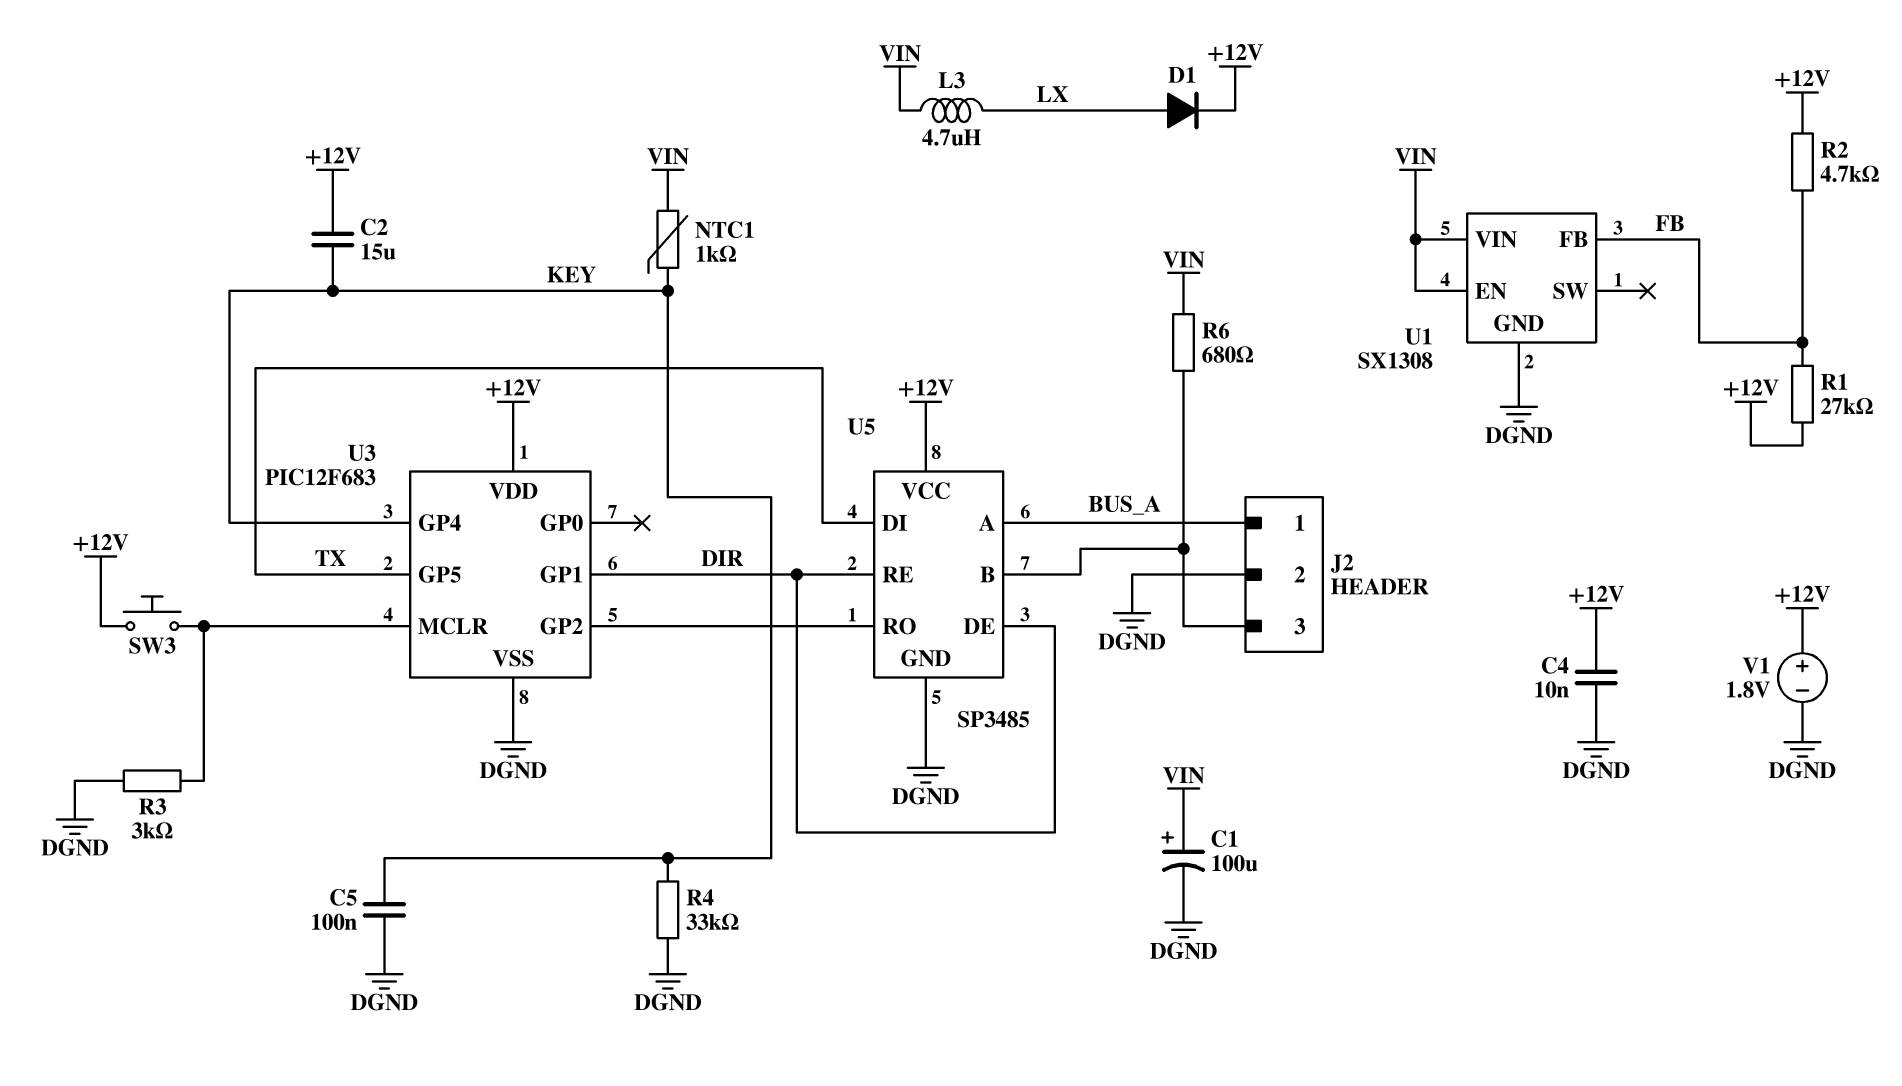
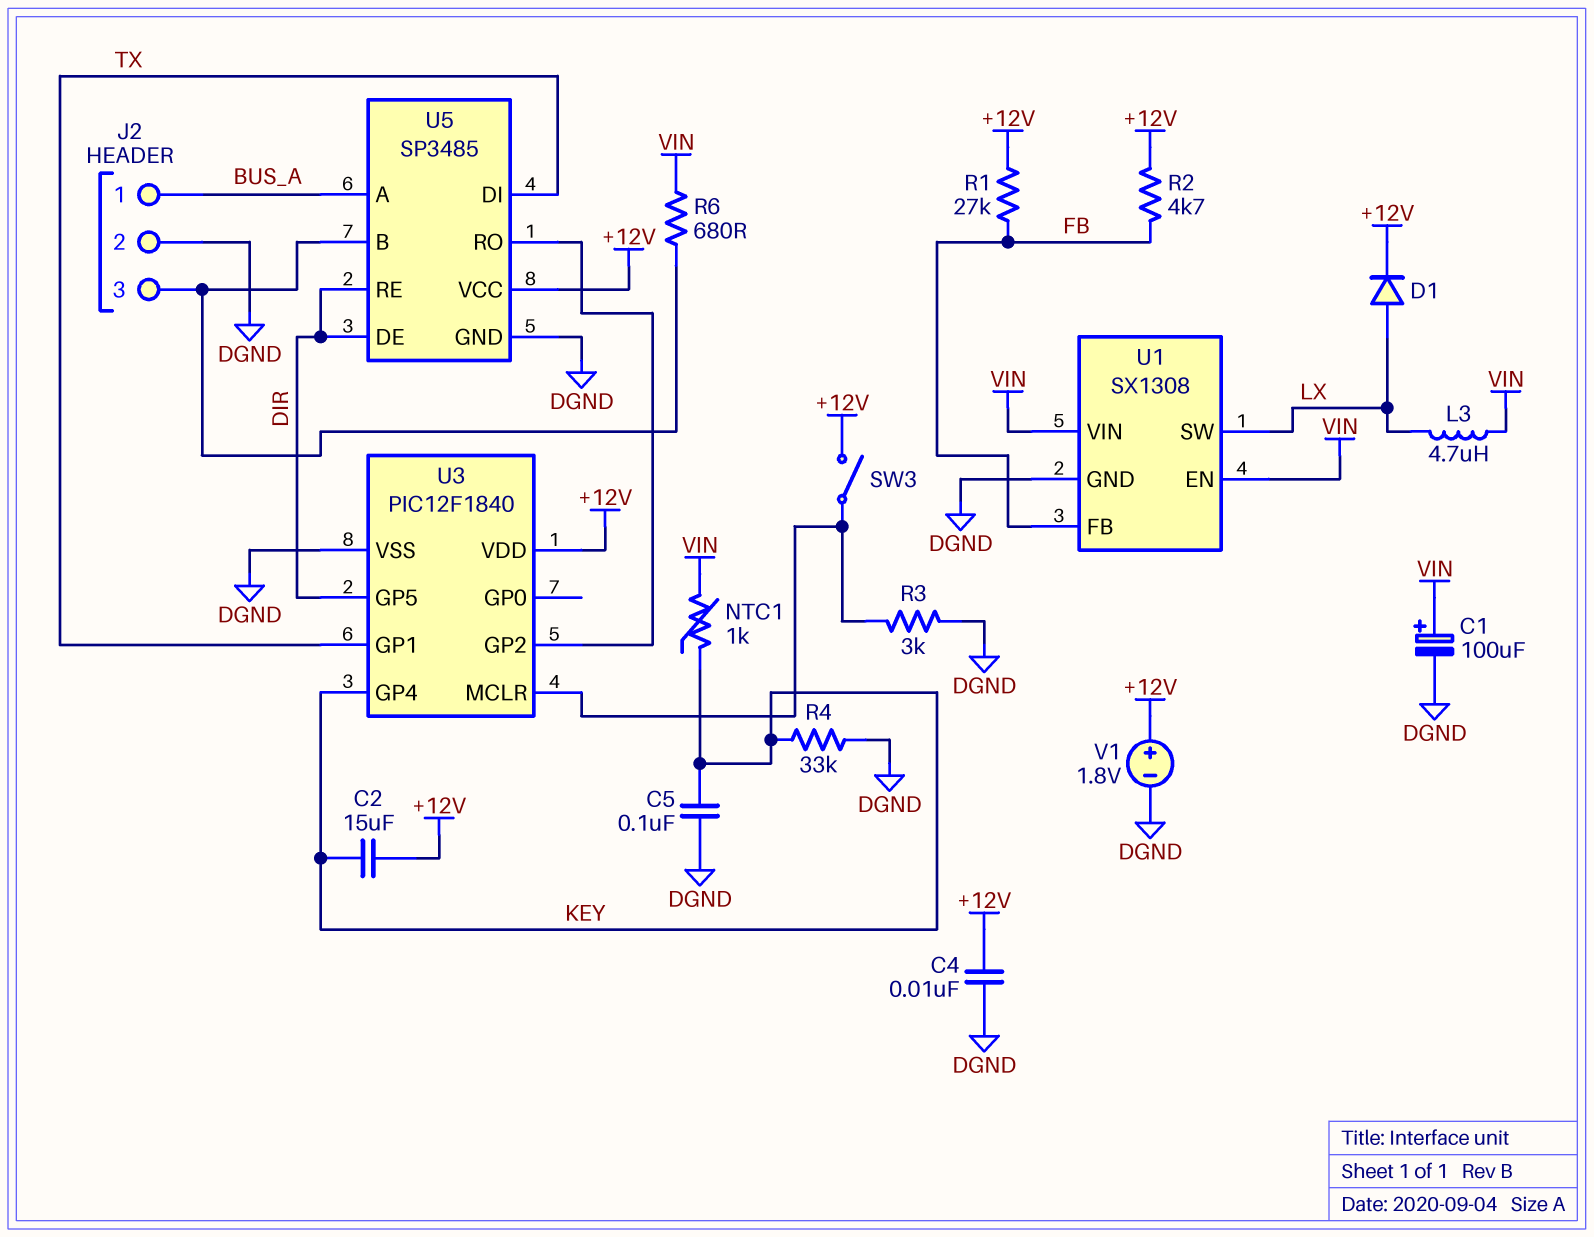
SW3: button (+12V, U3/MCLR) -> switch (+12V, U3/MCLR)
U1 pin SW: none -> LX
U3: PIC12F683 -> PIC12F1840
U3 pin GP1: DIR -> TX
U3 pin GP5: TX -> DIR

